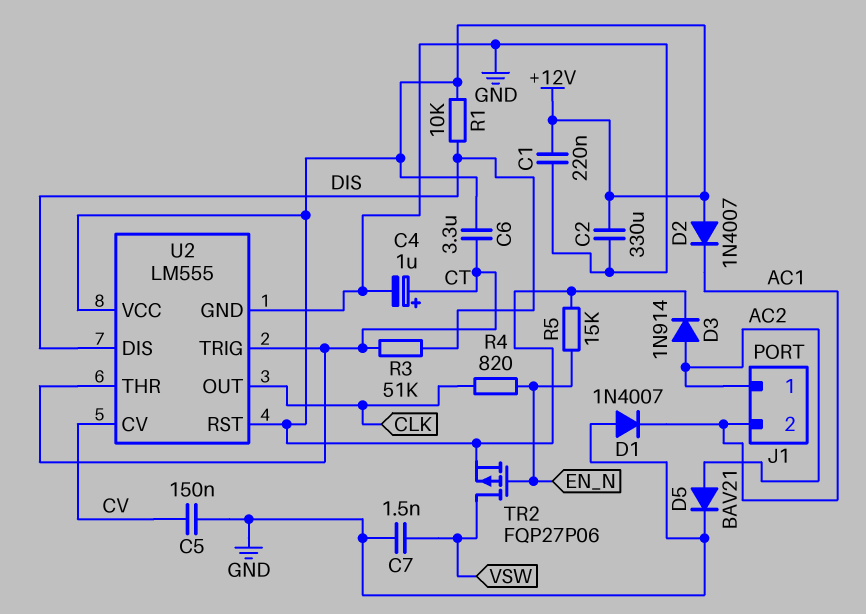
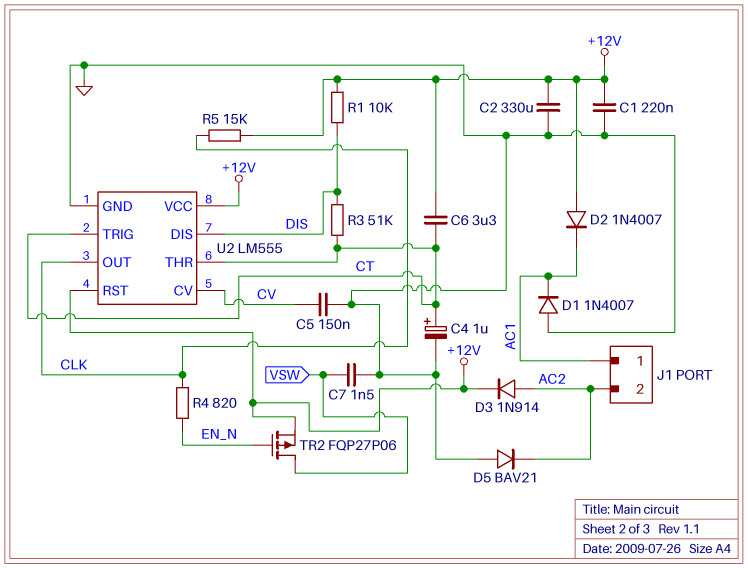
D5: diode BAV21 (A AC2, K GND) -> diode BAV21 (A GND, K AC2)
J1 pin 1: AC2 -> AC1
J1 pin 2: AC1 -> AC2
R5: 15k (+12V, EN_N) -> 15k (+12V, CLK)

